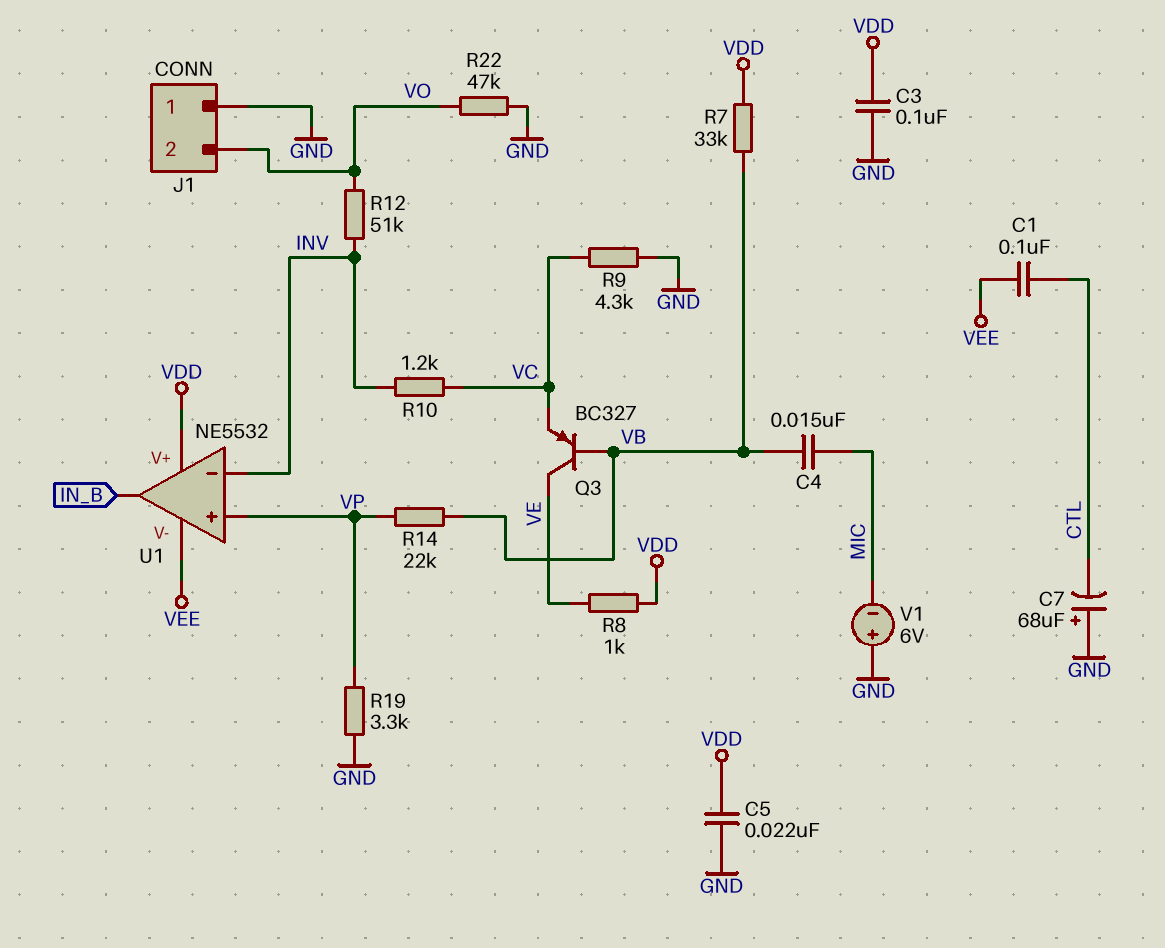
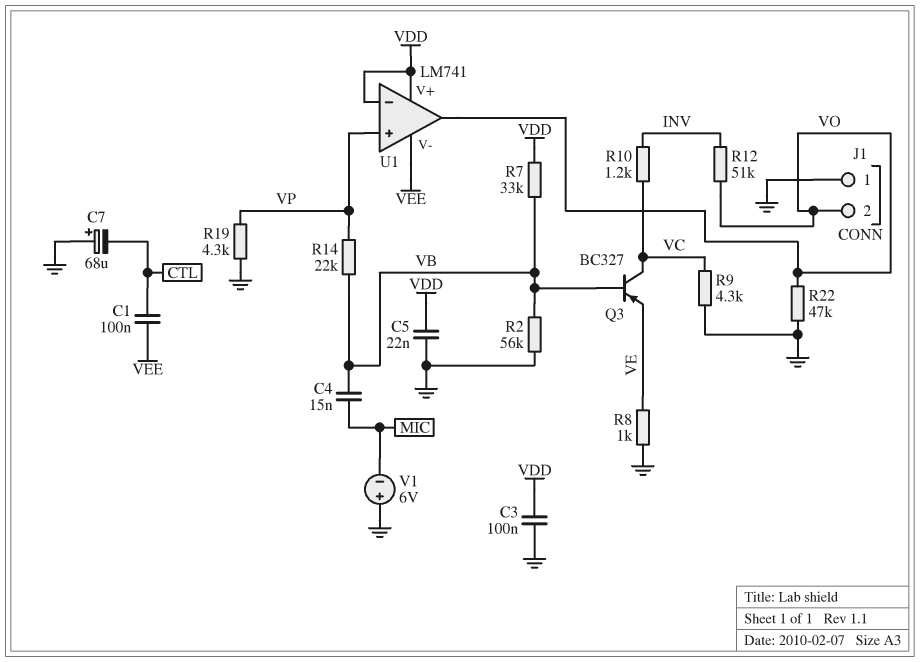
Q3: PNP BC327 (B VB, C VE, E VC) -> PNP BC327 (B VB, C VC, E VE)
R2: none -> 56k (GND, VB)
R8: 1k (VDD, VE) -> 1k (GND, VE)
R19: 3.3k (GND, VP) -> 4.3k (GND, VP)
U1: NE5532 -> LM741
U1 pin in-: INV -> VDD
U1 pin out: IN_B -> VO

